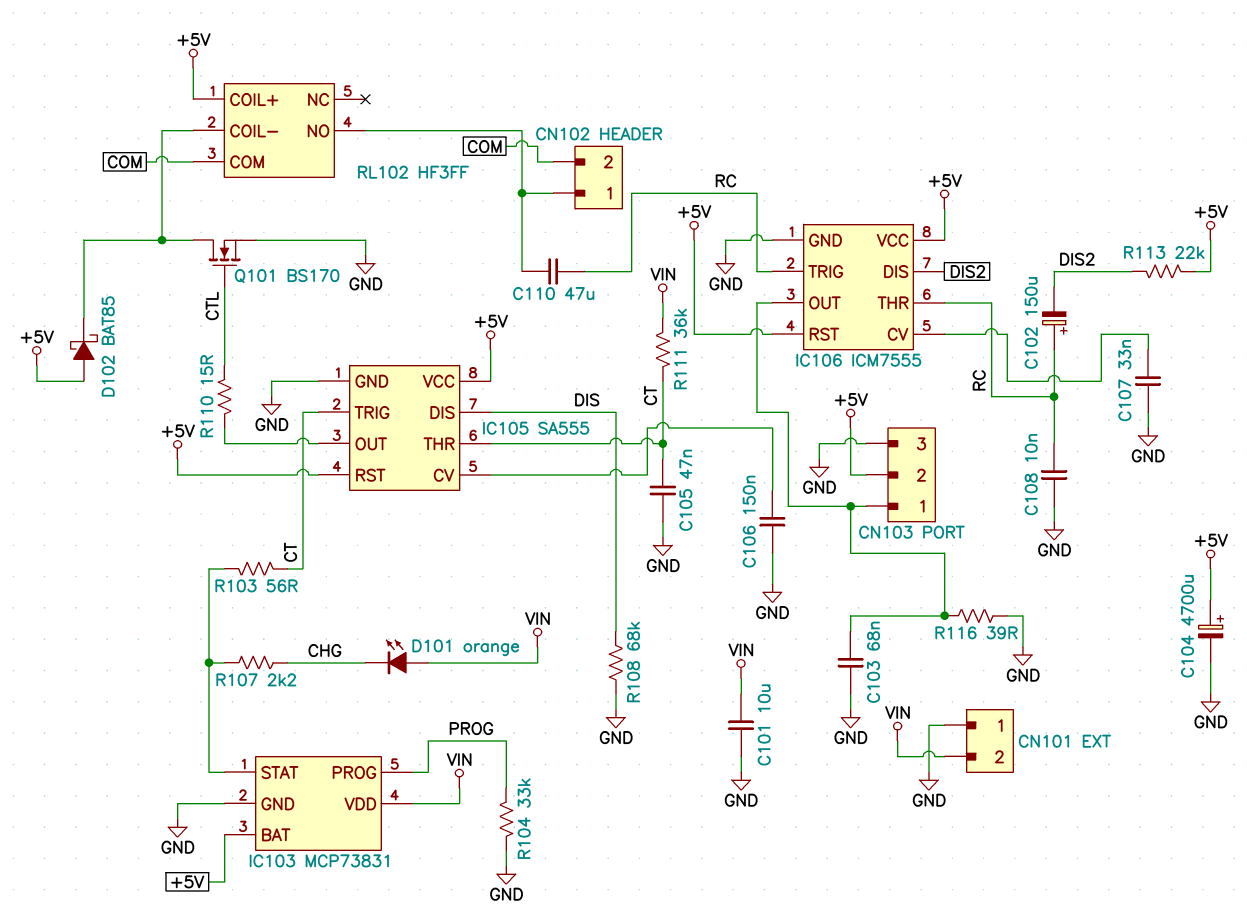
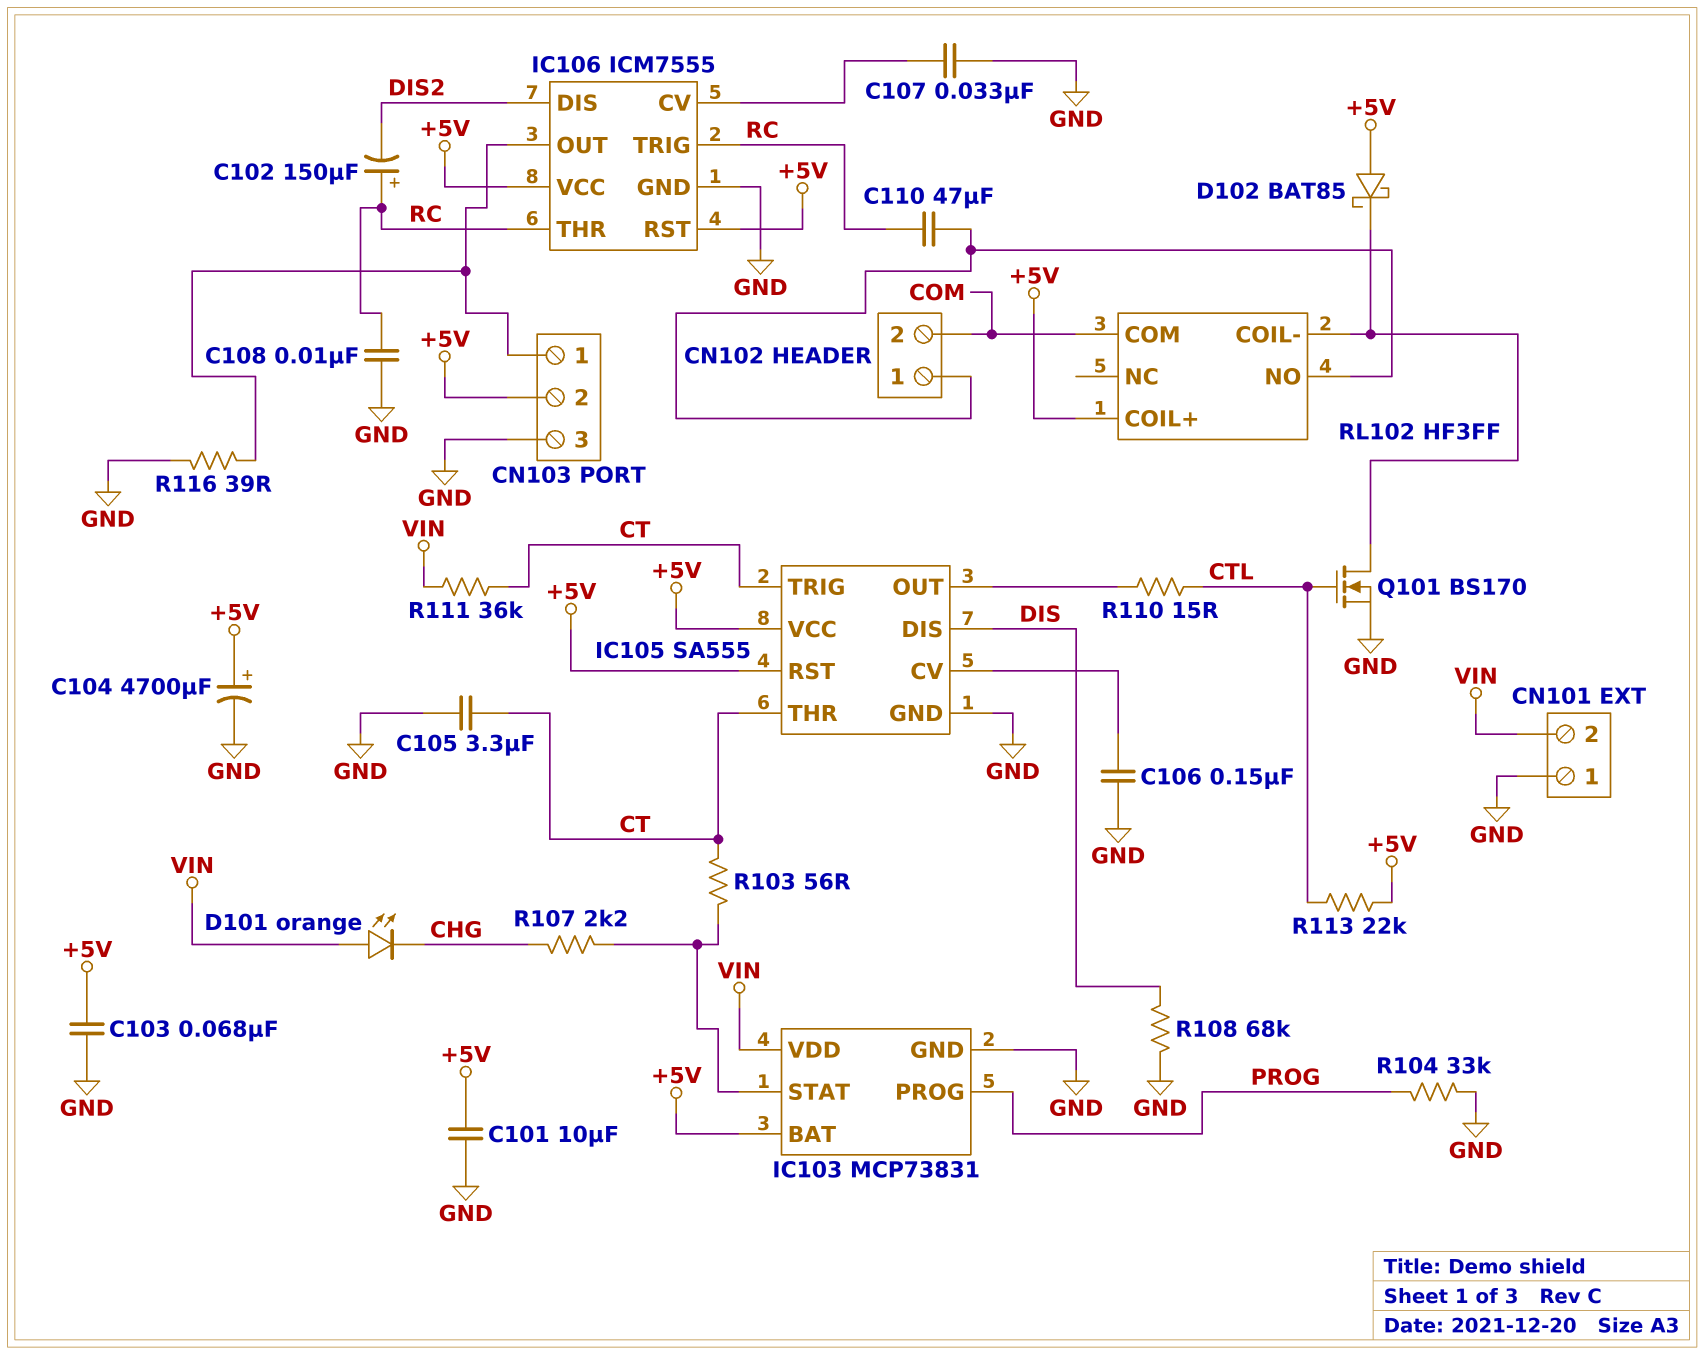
C101: 10uF (GND, VIN) -> 10uF (+5V, GND)
C103: 68nF (CN103/1, GND) -> 68nF (+5V, GND)
C105: 47nF (CT, GND) -> 3.3uF (CT, GND)
R113: 22k (+5V, DIS2) -> 22k (+5V, CTL)

